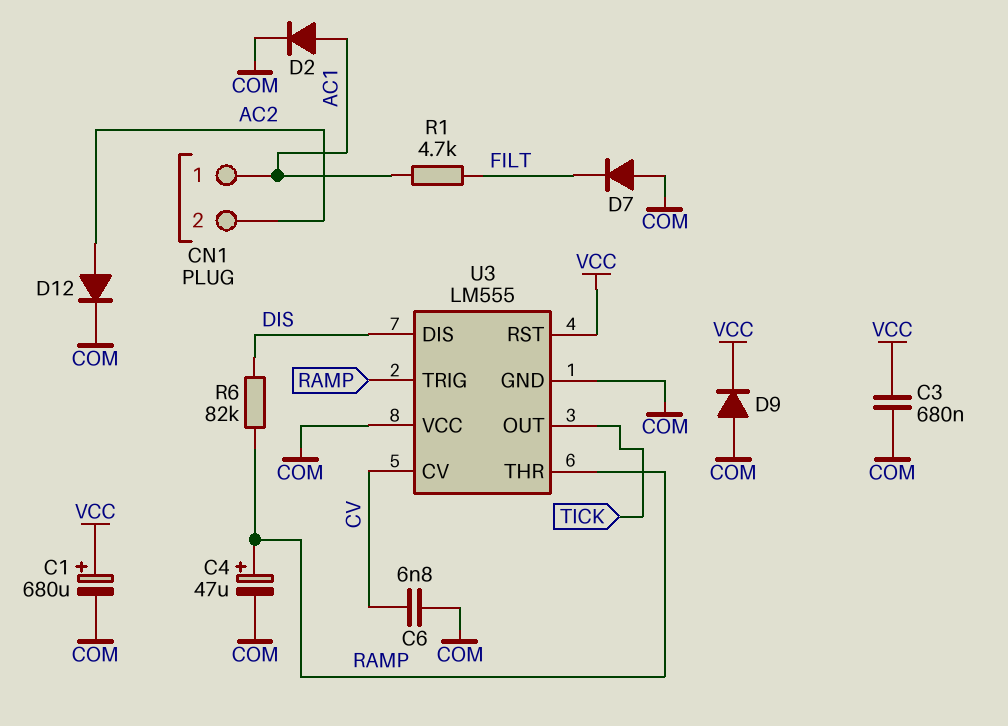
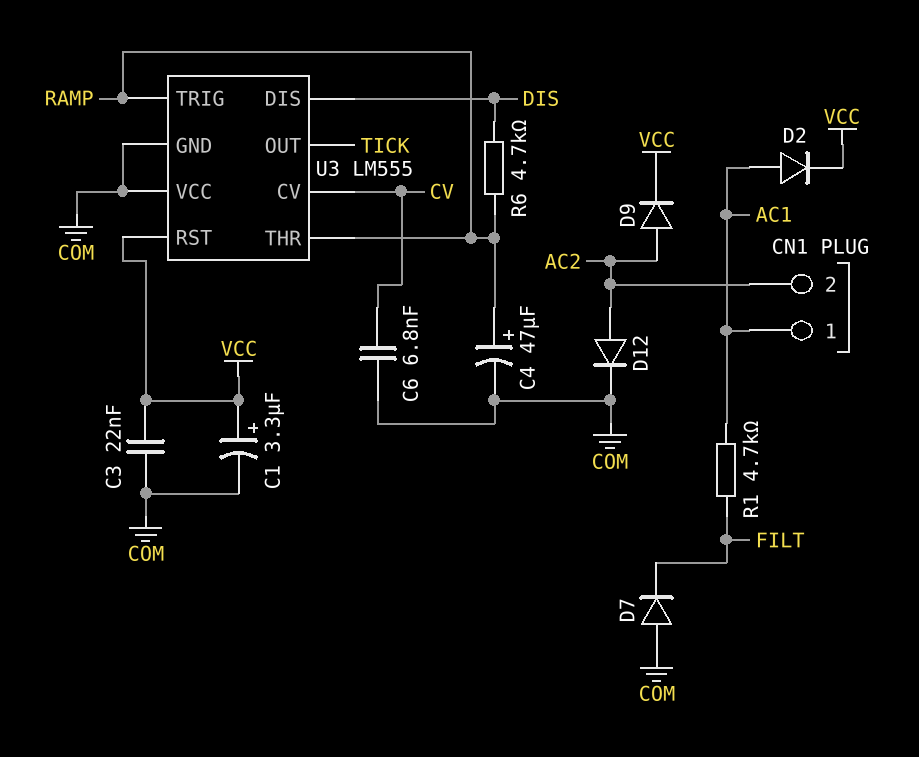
C1: 680uF (plus VCC, minus COM) -> 3.3uF (plus VCC, minus COM)
C3: 680nF (COM, VCC) -> 22nF (COM, VCC)
D2: diode (A AC1, K COM) -> diode (A AC1, K VCC)
D9: diode (A COM, K VCC) -> diode (A AC2, K VCC)
R6: 82k (DIS, RAMP) -> 4.7k (DIS, RAMP)

